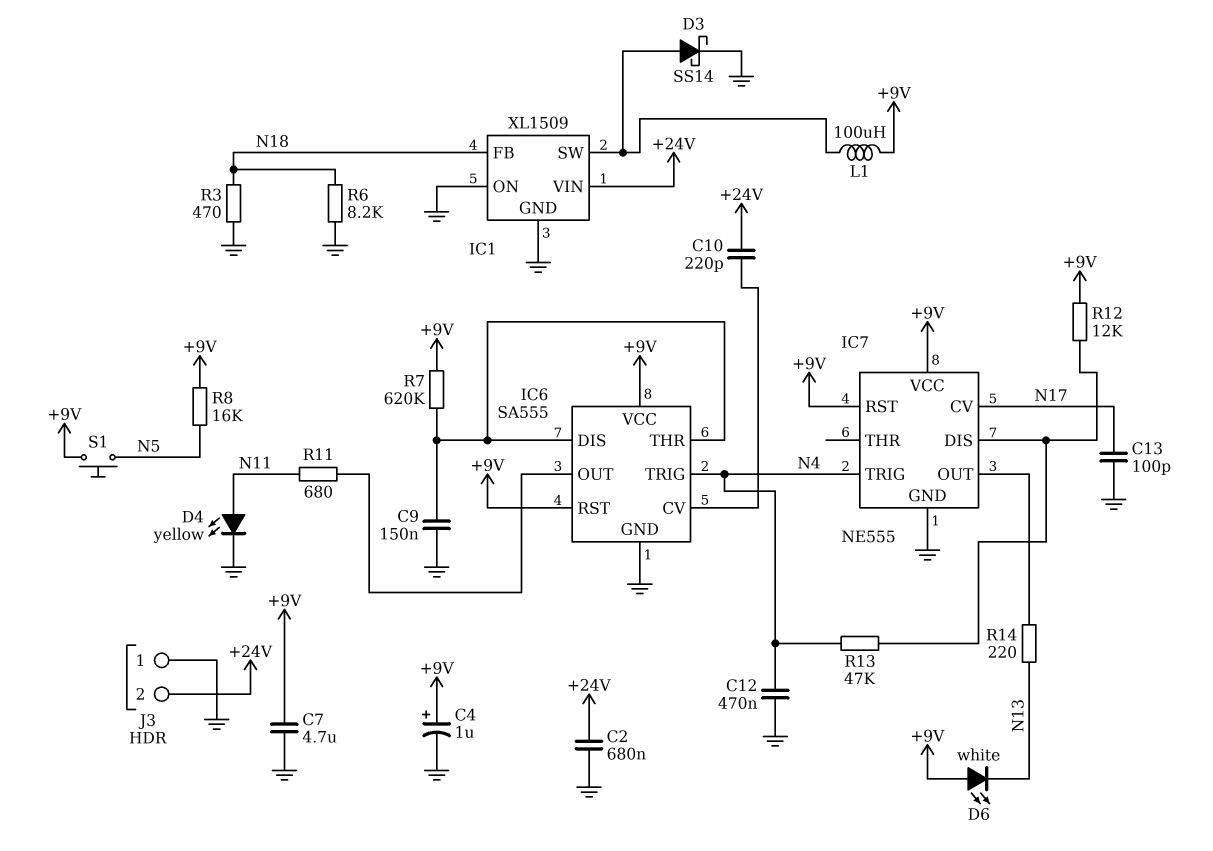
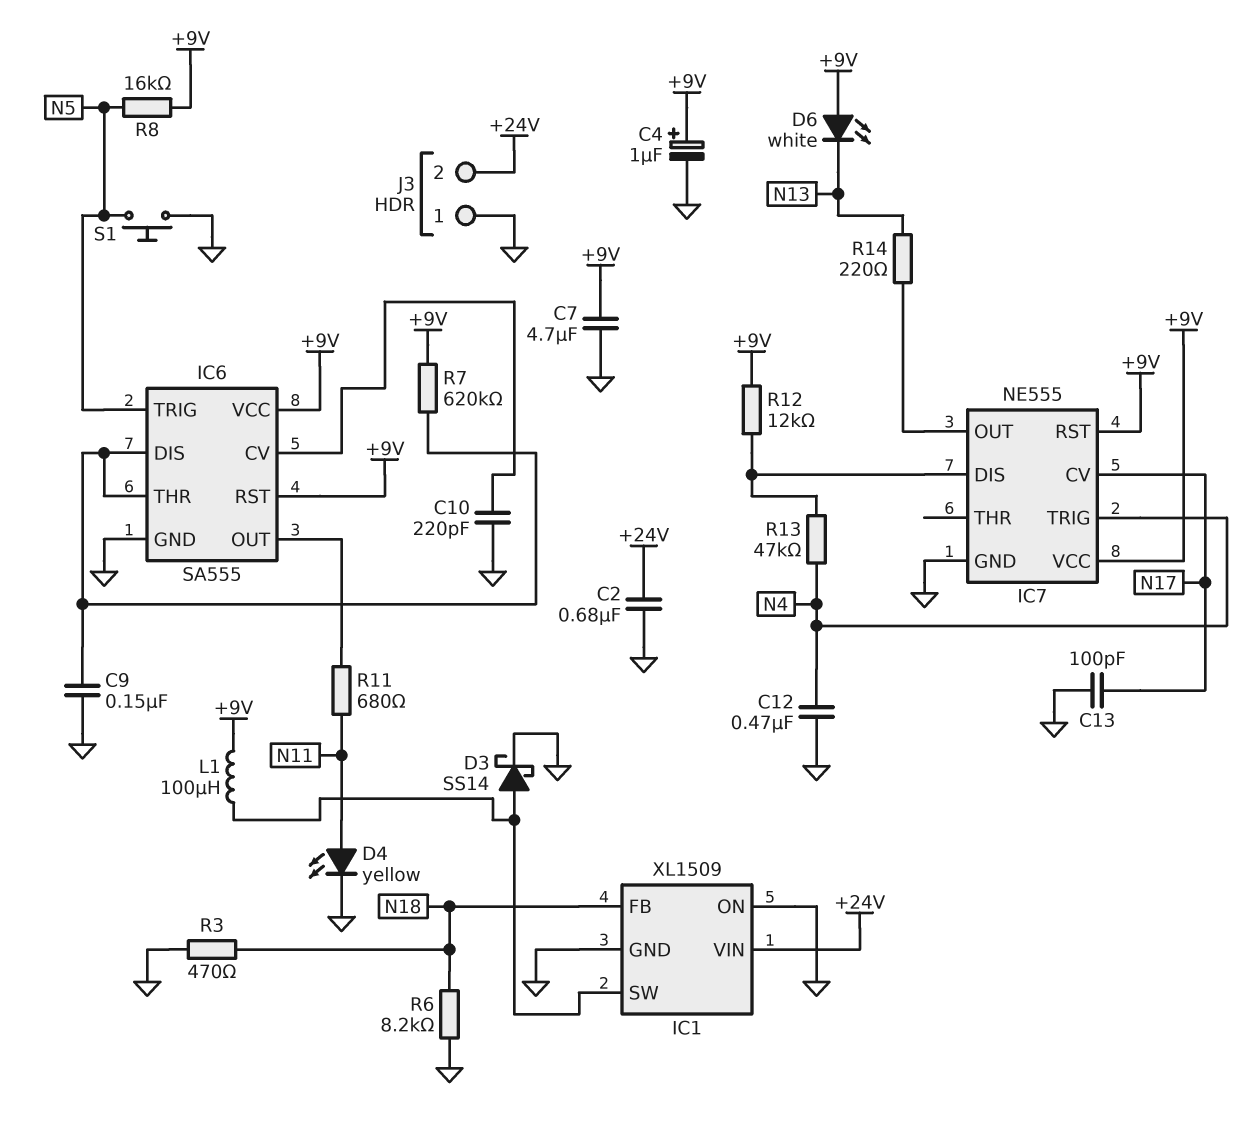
C10: 220pF (+24V, IC6/CV) -> 220pF (GND, IC6/CV)
IC6 pin TRIG: N4 -> N5
S1: button (+9V, N5) -> button (GND, N5)

